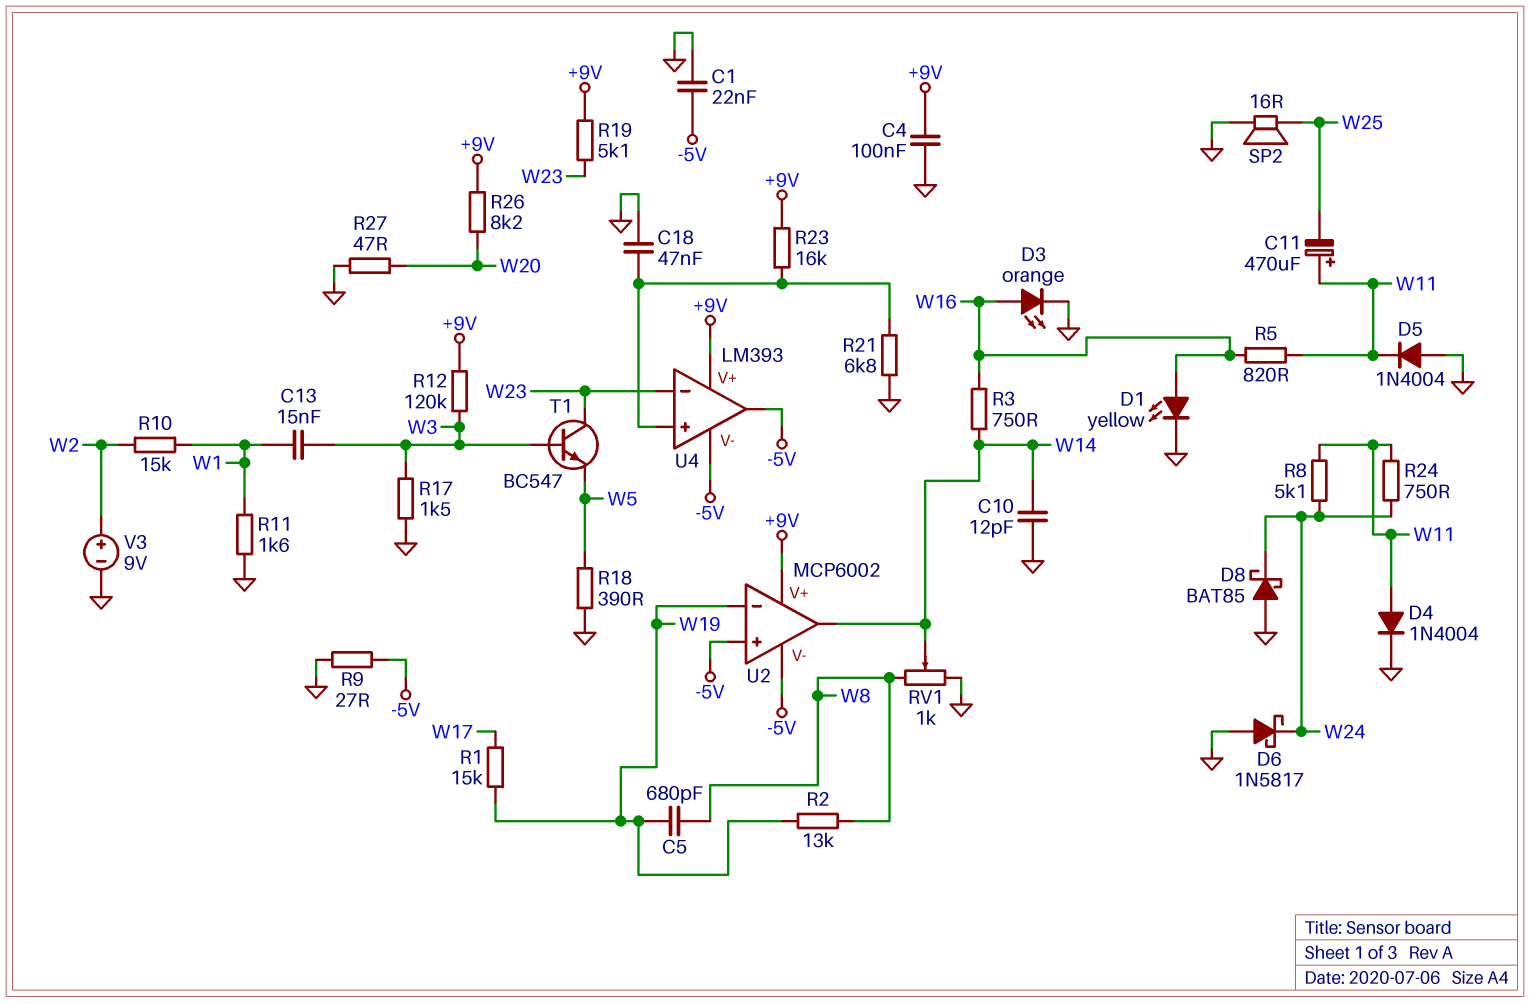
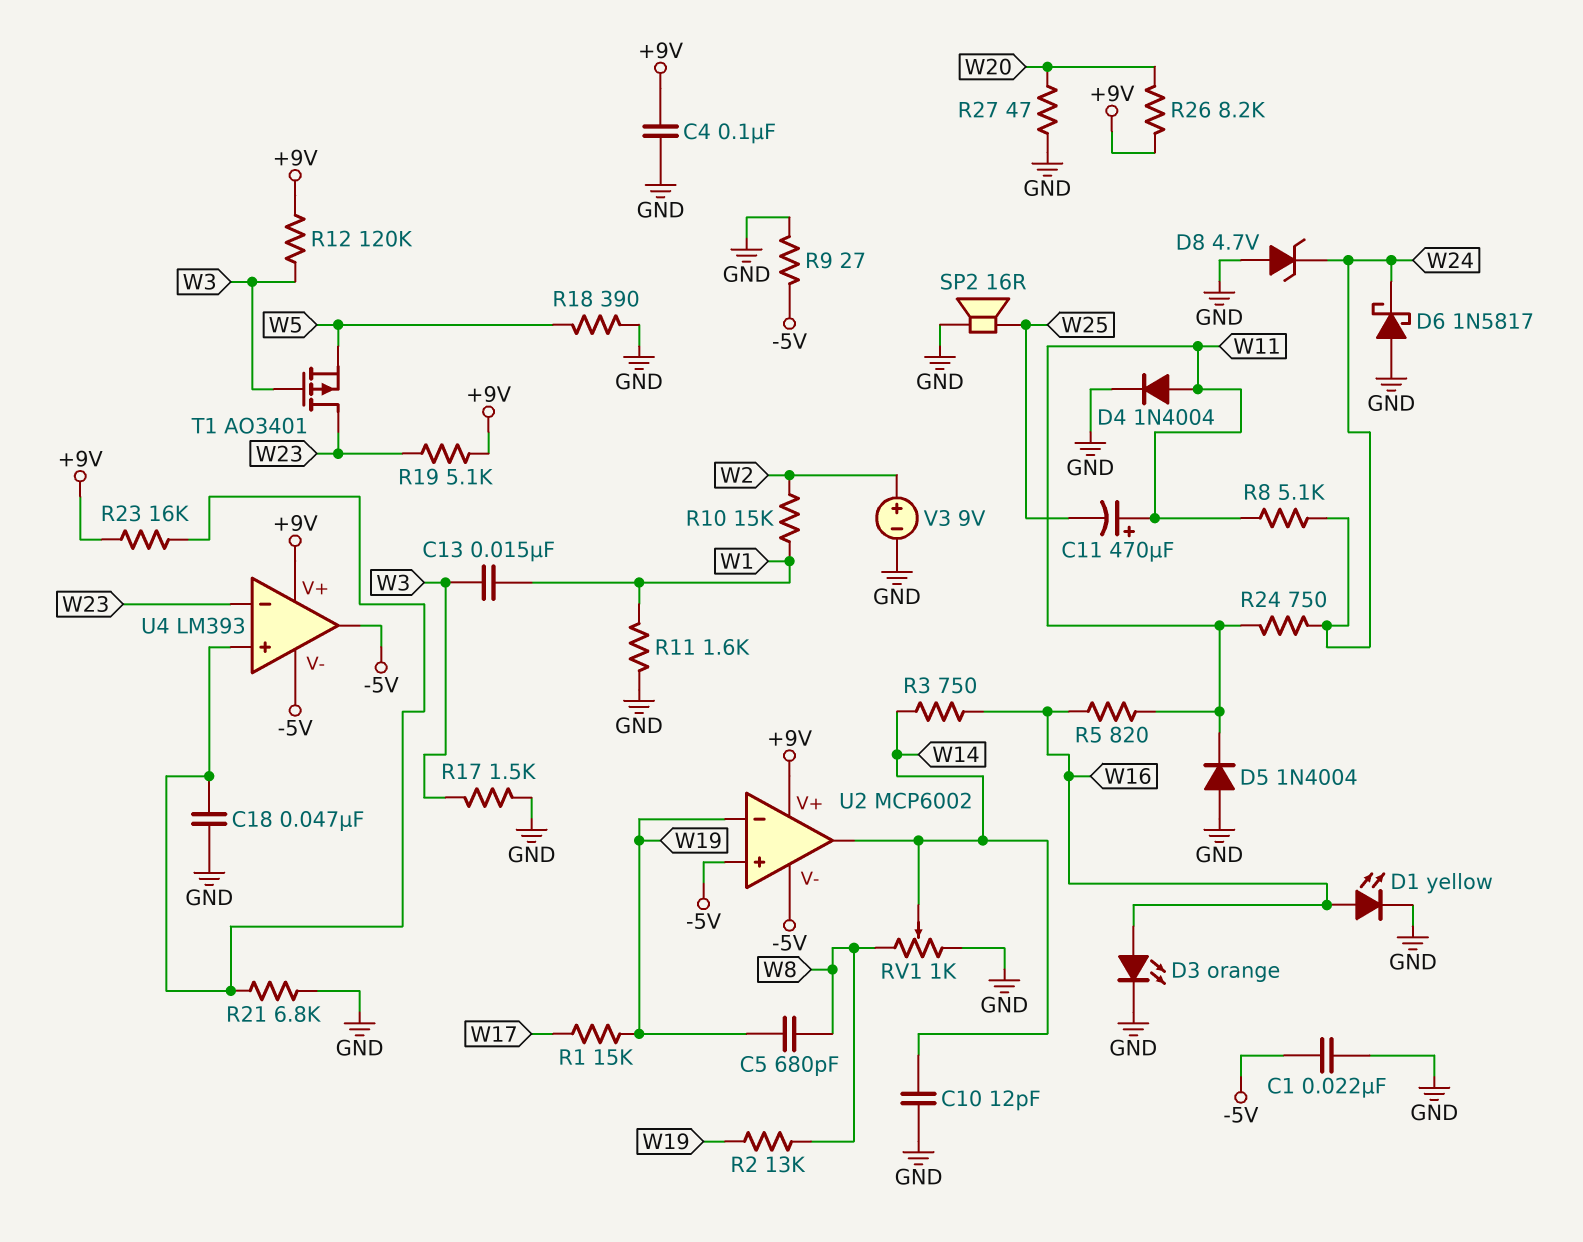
D8: schottky BAT85 (A GND, K W24) -> zener 4.7V (A GND, K W24)
T1: NPN BC547 (B W3, C W23, E W5) -> PMOS AO3401 (G W3, D W23, S W5)

